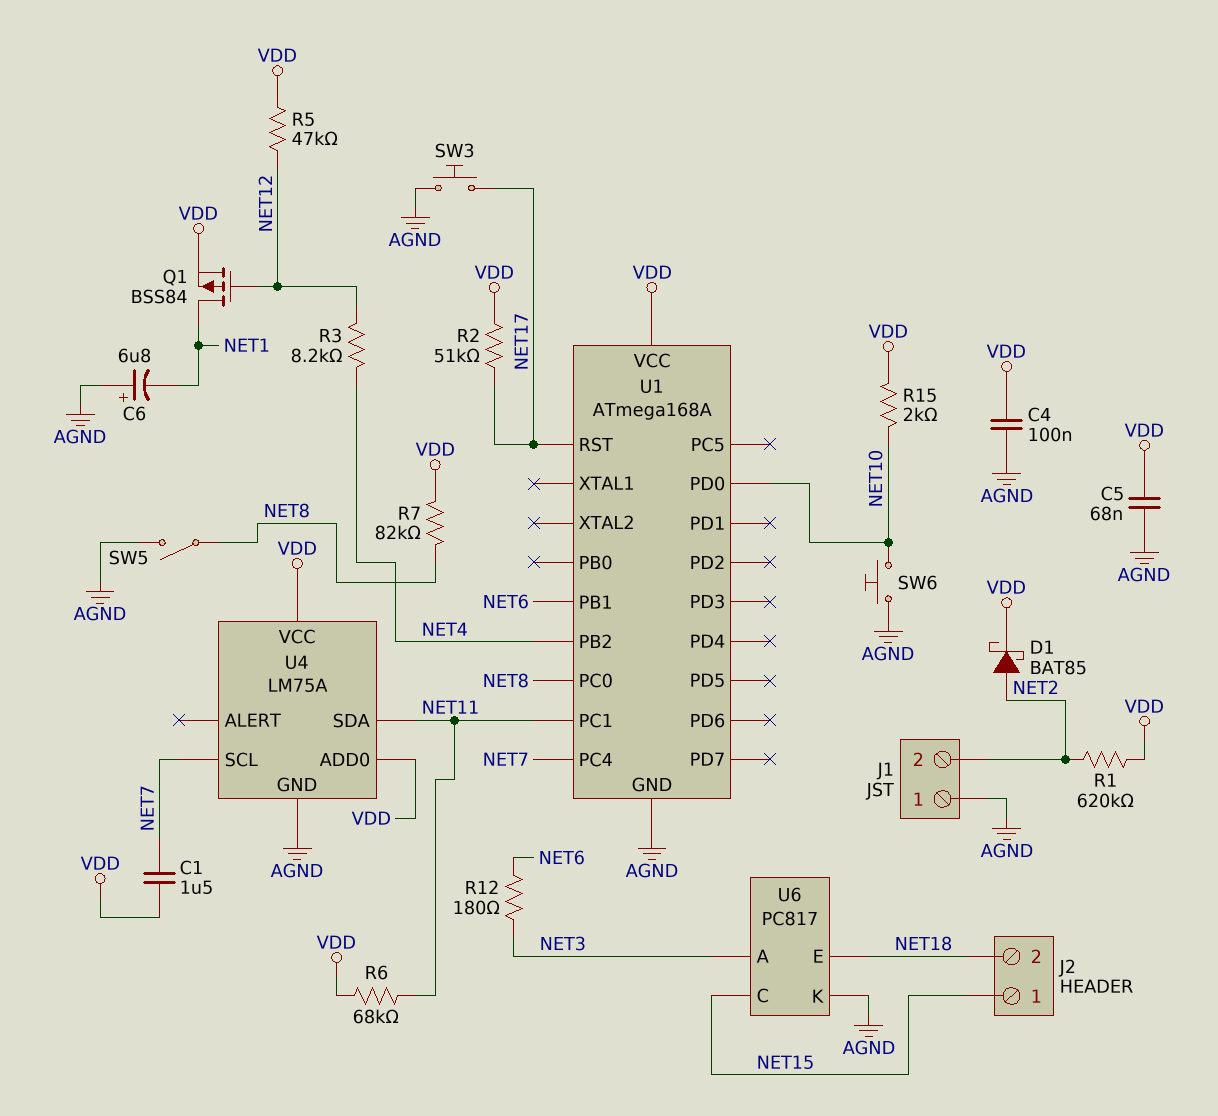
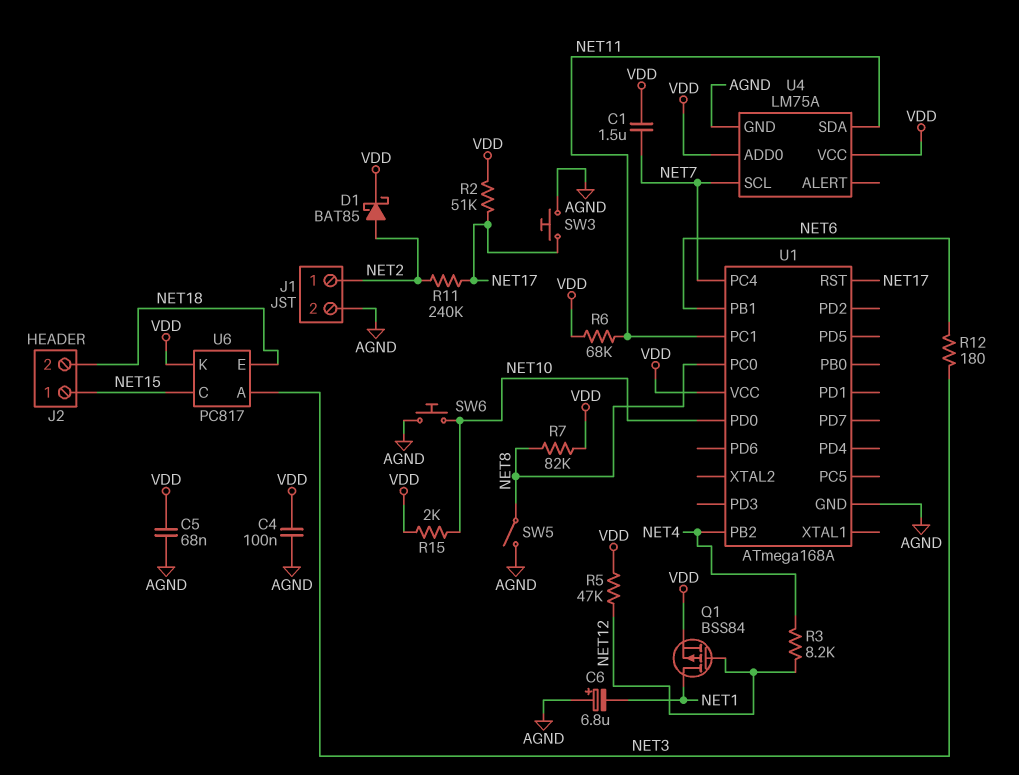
J1 pin 1: AGND -> NET2
J1 pin 2: NET2 -> AGND
R1: 620k (NET2, VDD) -> none
R11: none -> 240k (NET2, NET17)
U6 pin K: AGND -> VDD

